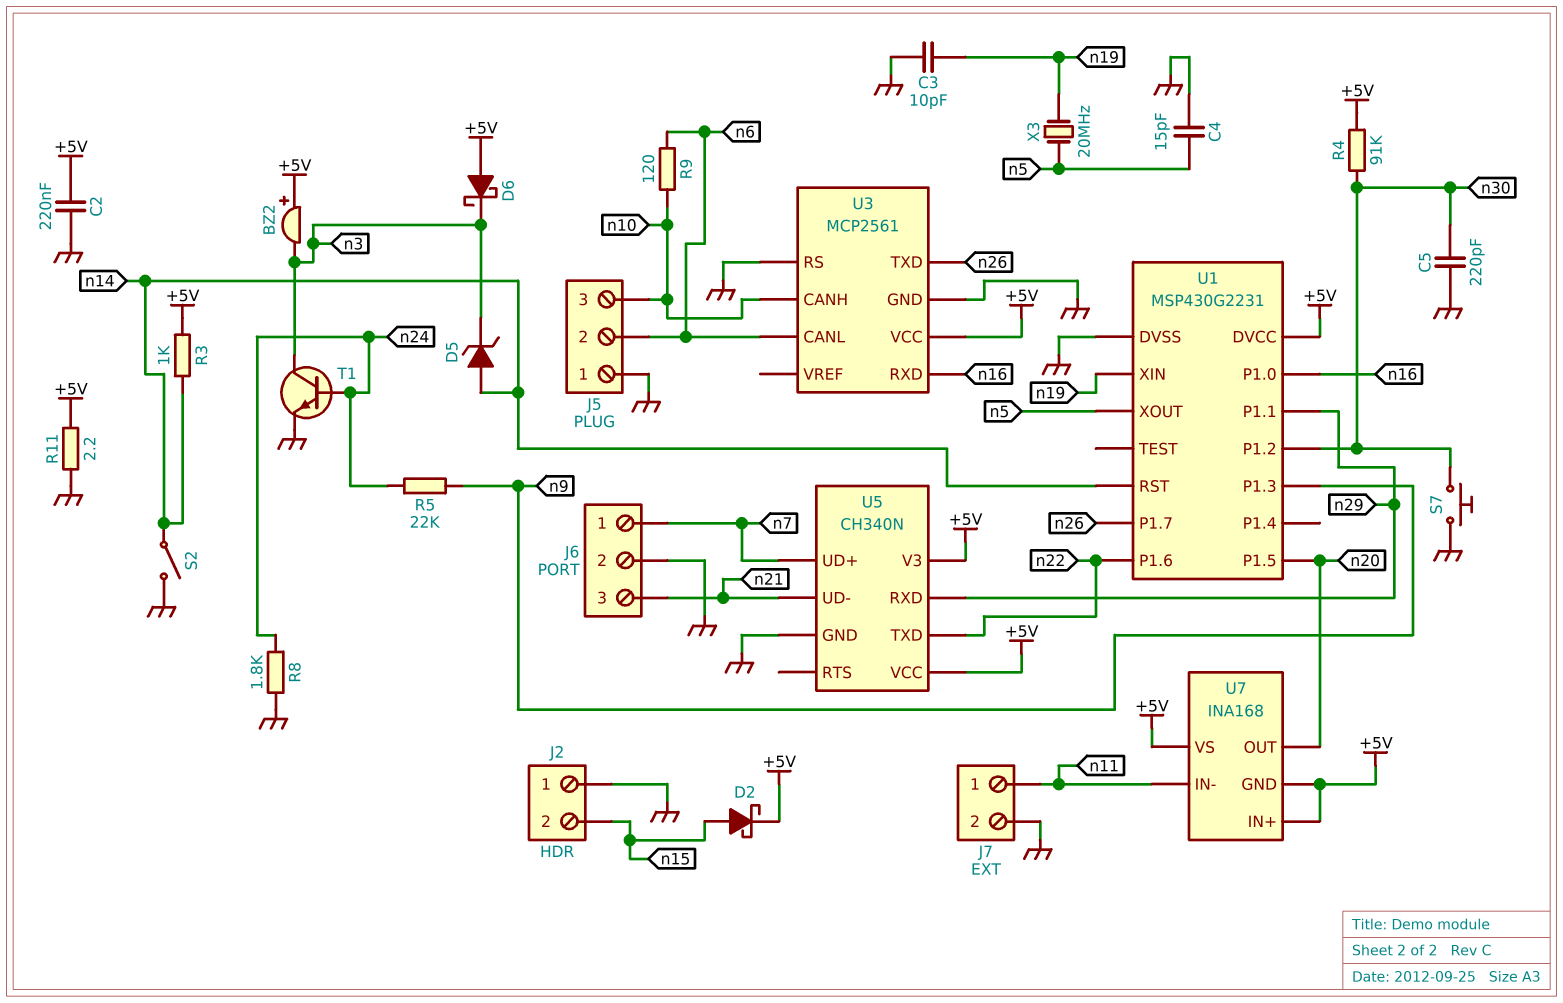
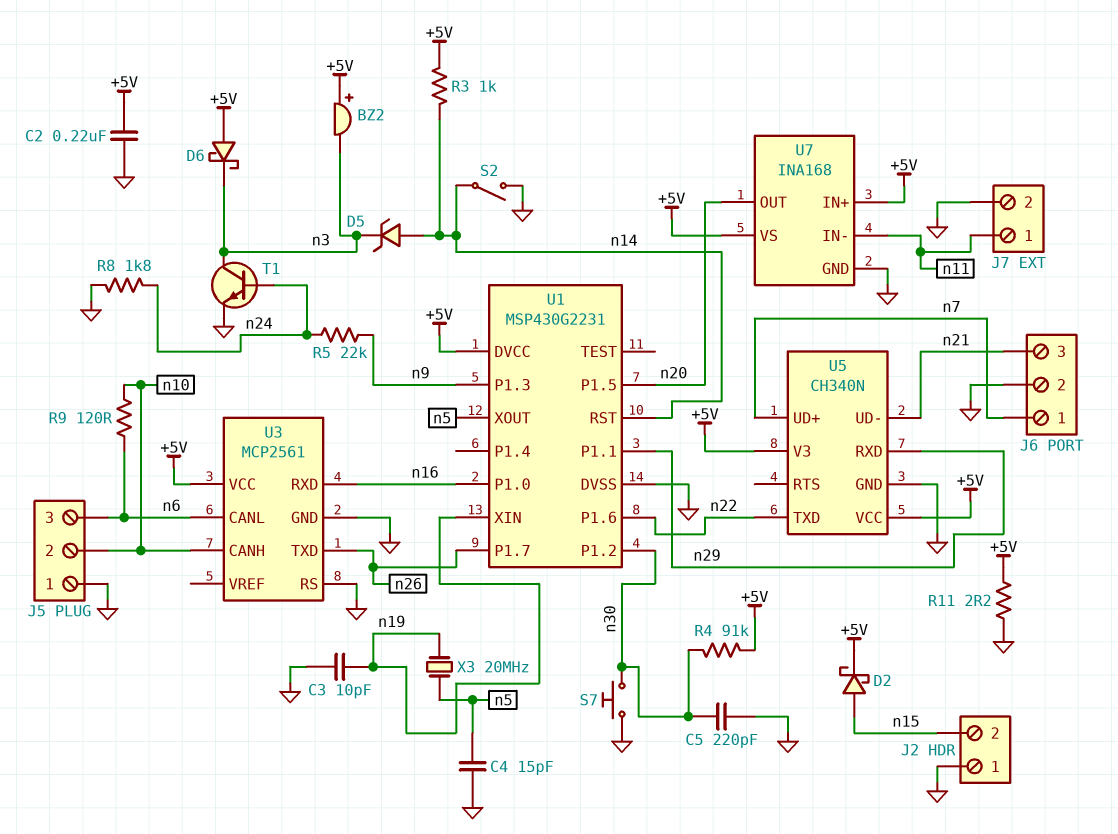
J5 pin 2: n6 -> n10
J5 pin 3: n10 -> n6
U7 pin GND: +5V -> GND

